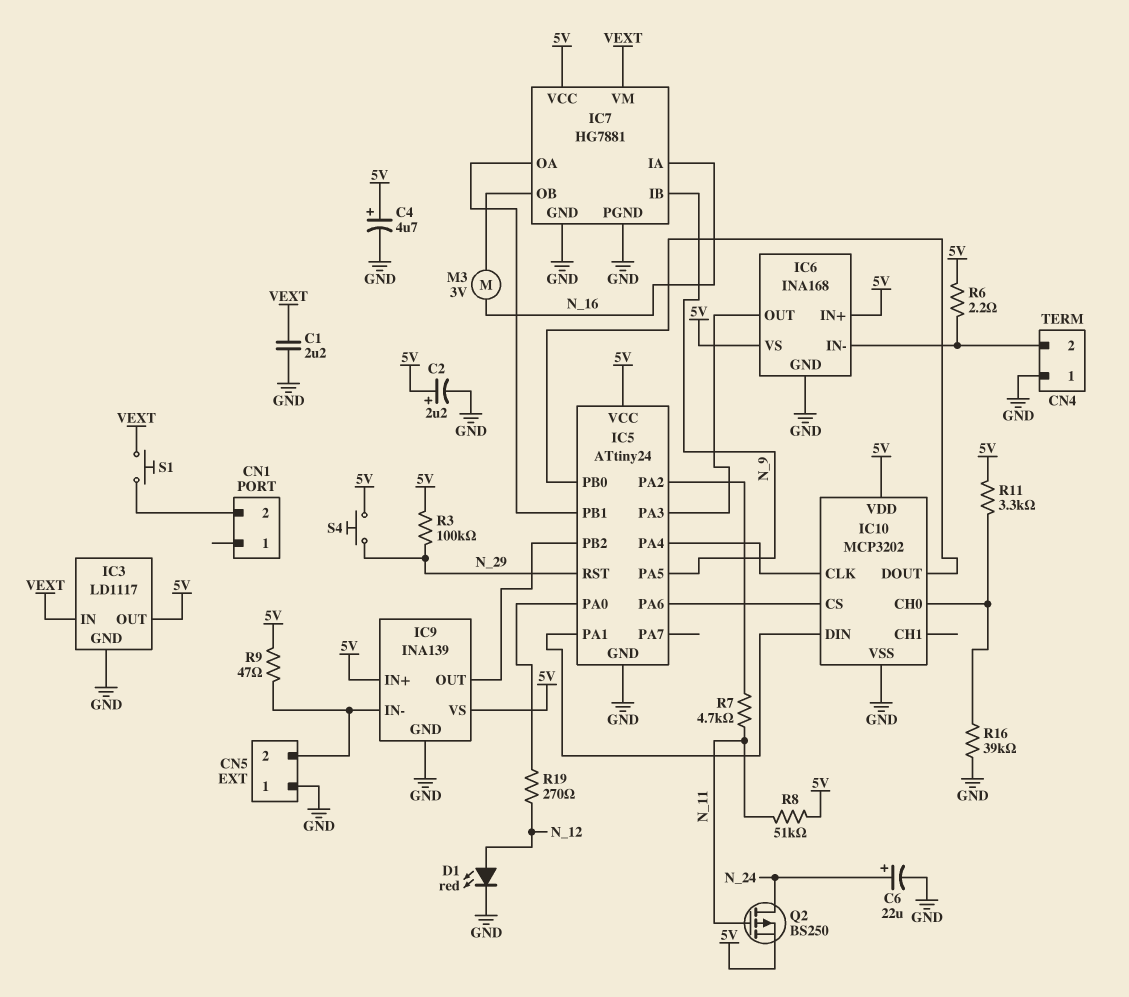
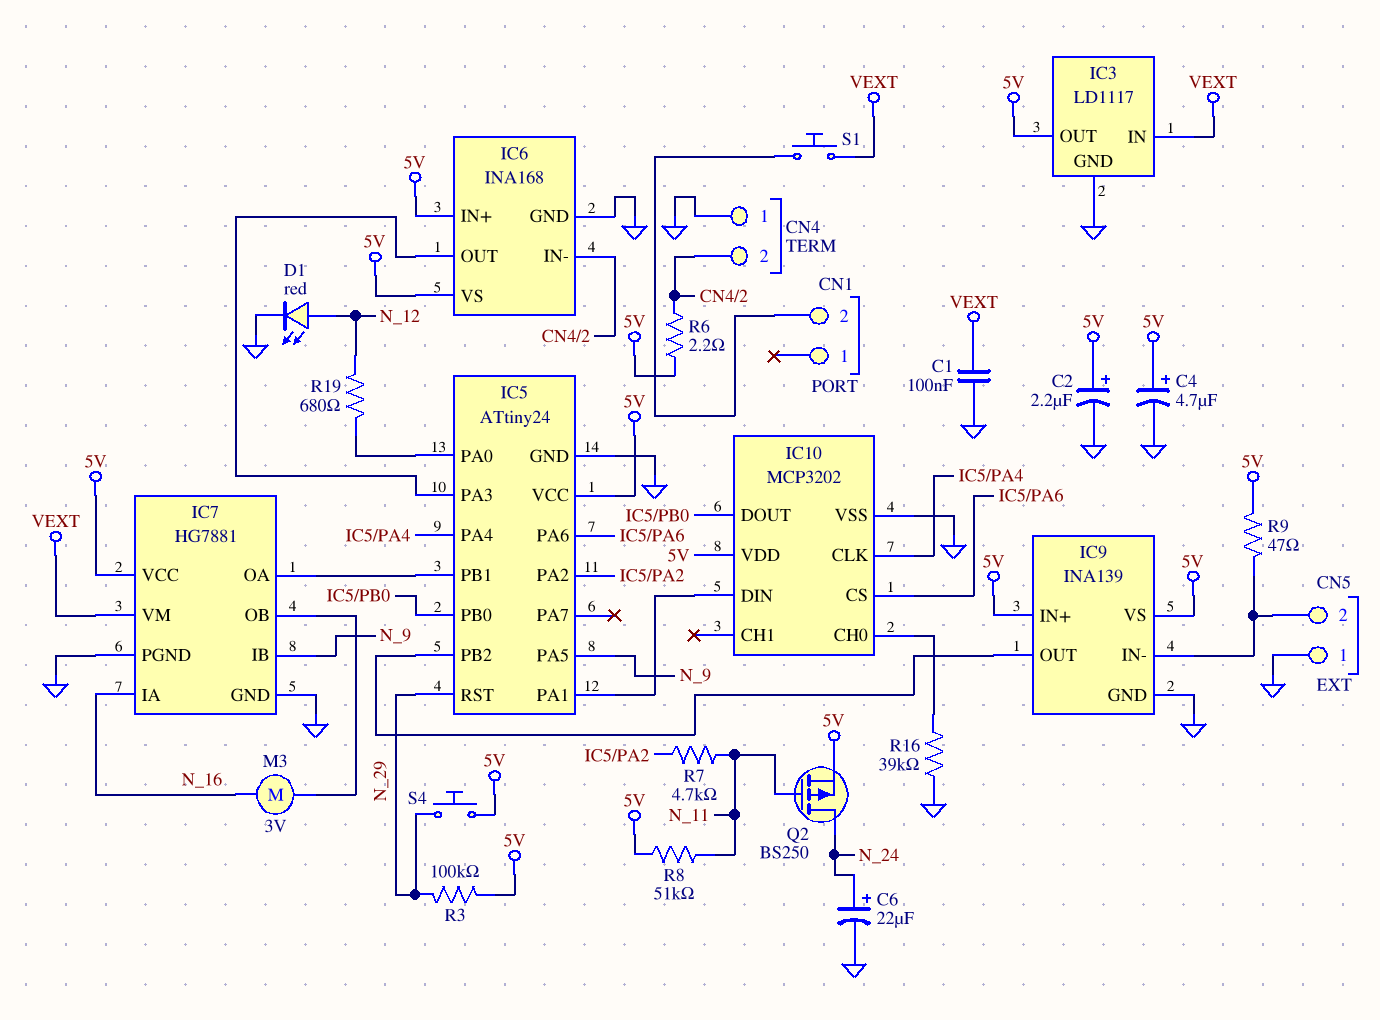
C1: 2.2uF (GND, VEXT) -> 100nF (GND, VEXT)
R11: 3.3k (5V, IC10/CH0) -> none
R19: 270 (IC5/PA0, N_12) -> 680 (IC5/PA0, N_12)

